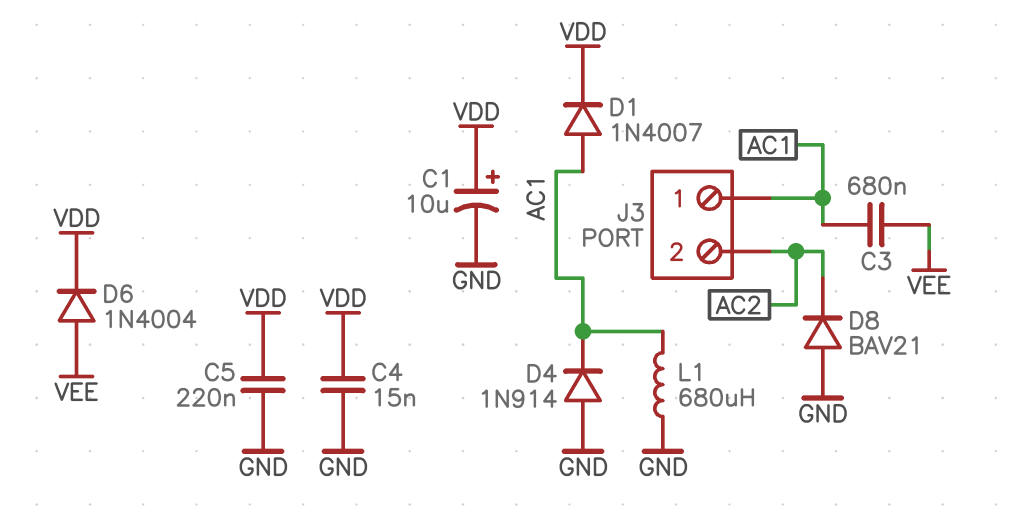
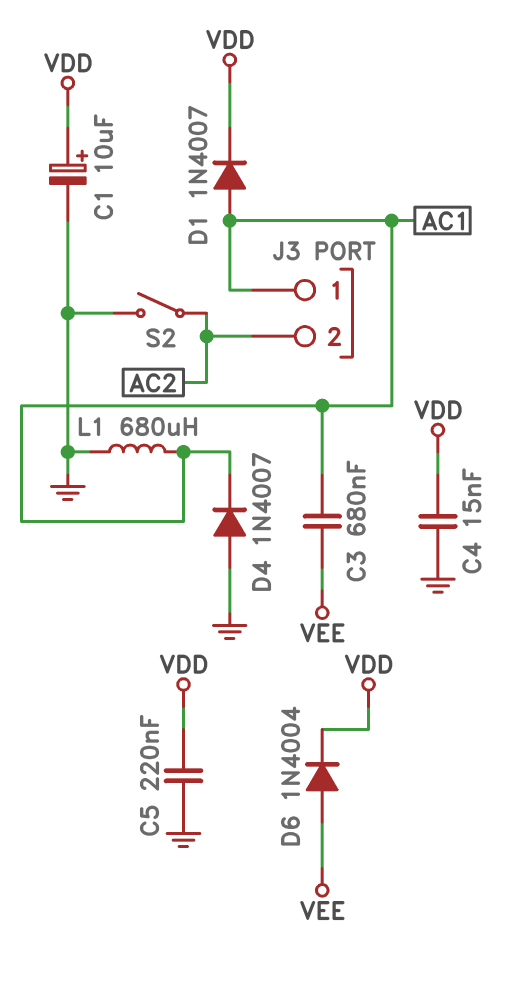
D4: diode 1N914 (A GND, K AC1) -> diode 1N4007 (A GND, K AC1)
D8: diode BAV21 (A GND, K AC2) -> none
S2: none -> switch (AC2, GND)

